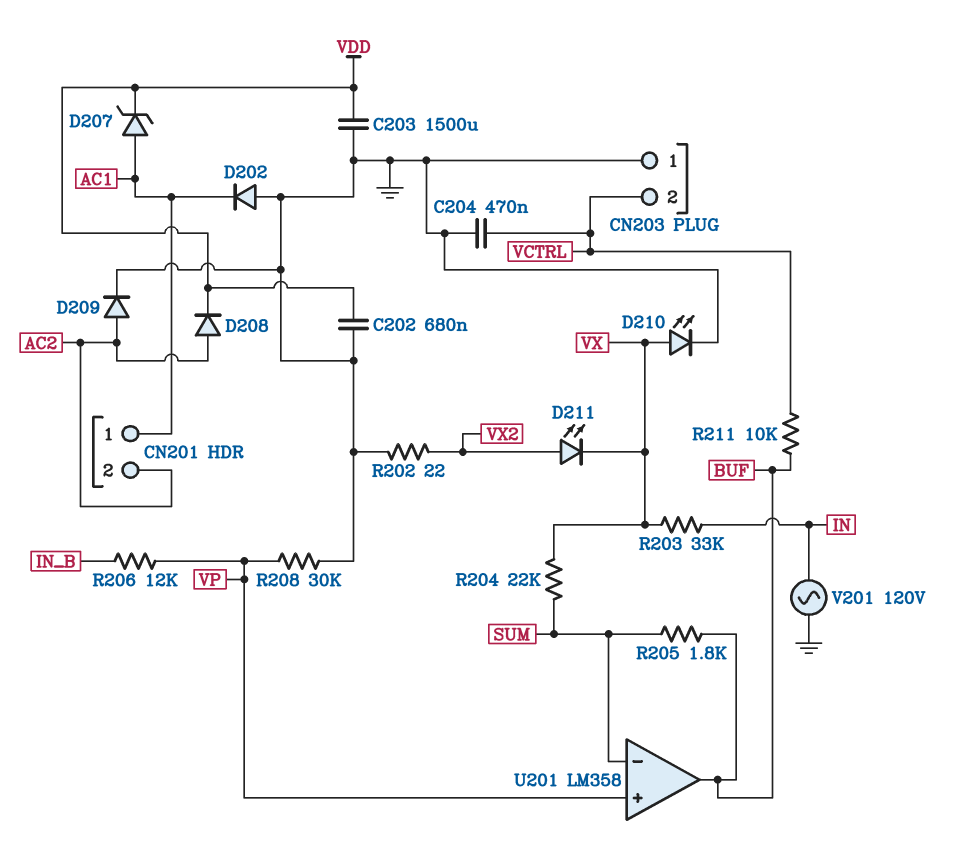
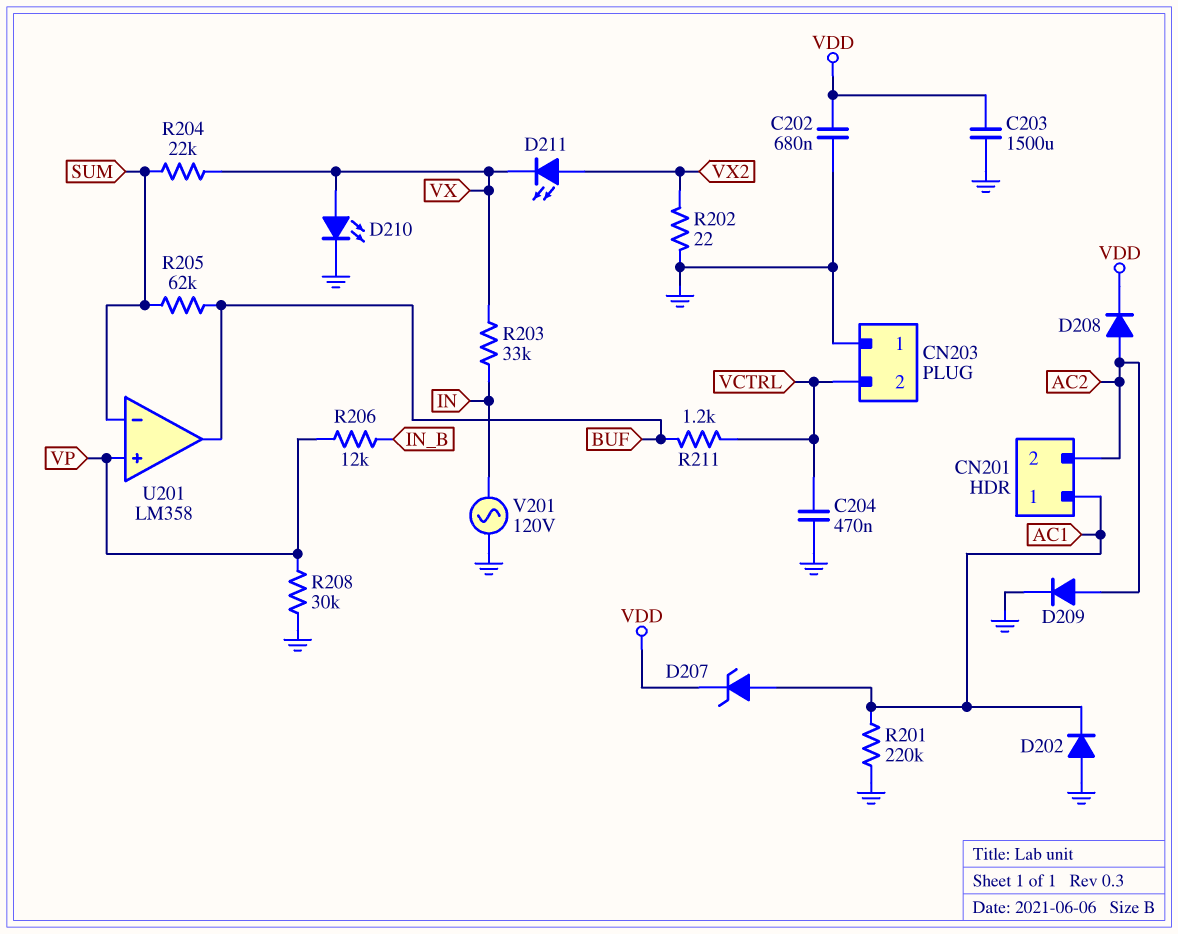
R201: none -> 220k (AC1, GND)
R205: 1.8k (BUF, SUM) -> 62k (BUF, SUM)
R211: 10k (BUF, VCTRL) -> 1.2k (BUF, VCTRL)

